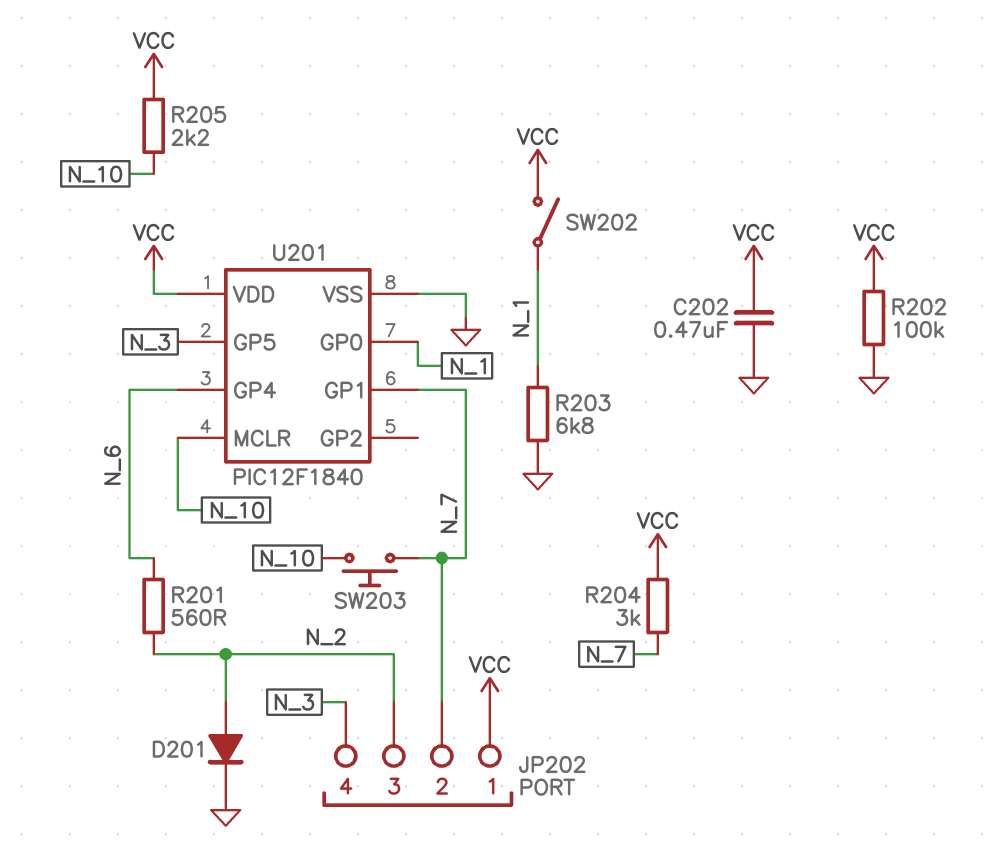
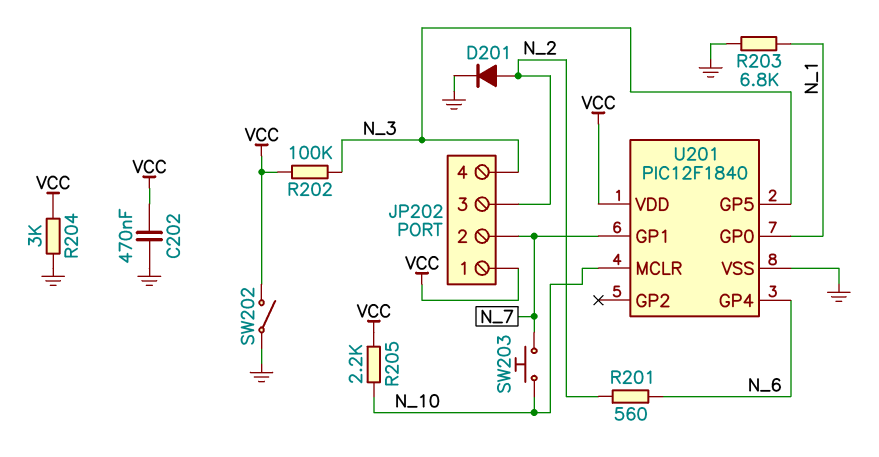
R202: 100k (GND, VCC) -> 100k (N_3, VCC)
R204: 3k (N_7, VCC) -> 3k (GND, VCC)
SW202: switch (N_1, VCC) -> switch (GND, VCC)

